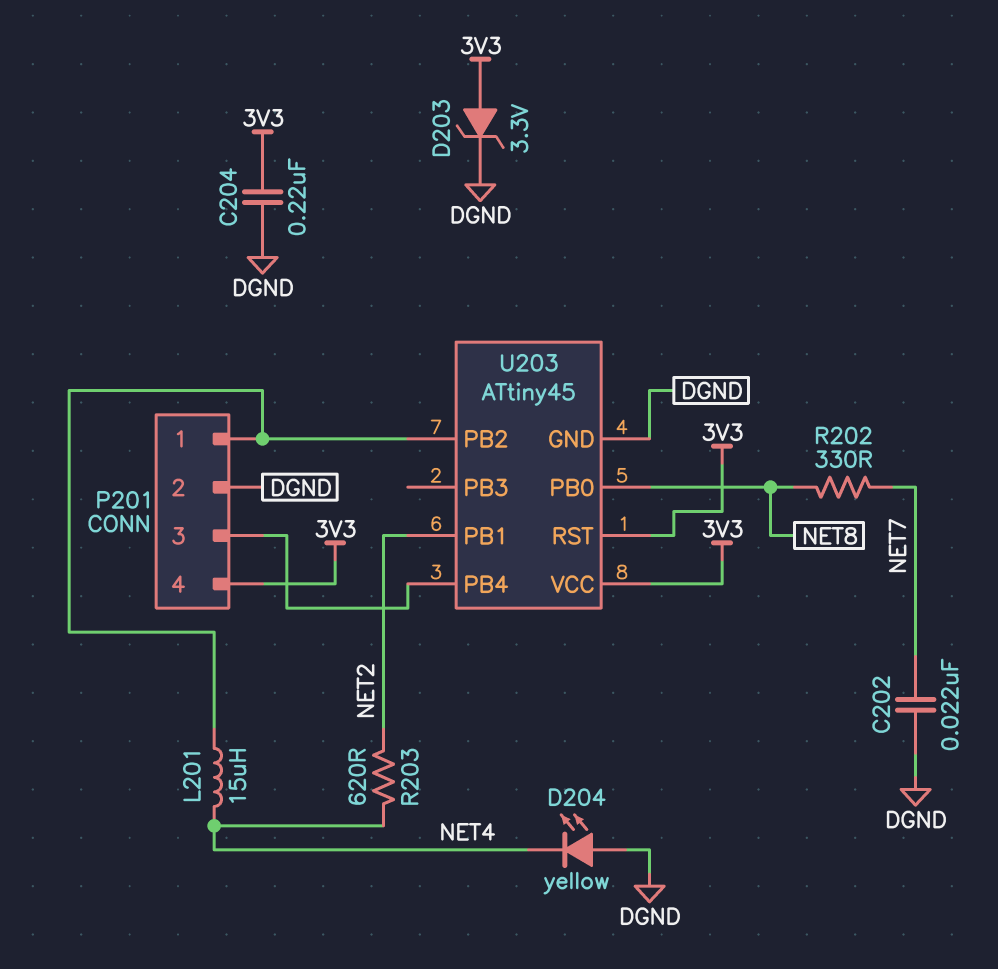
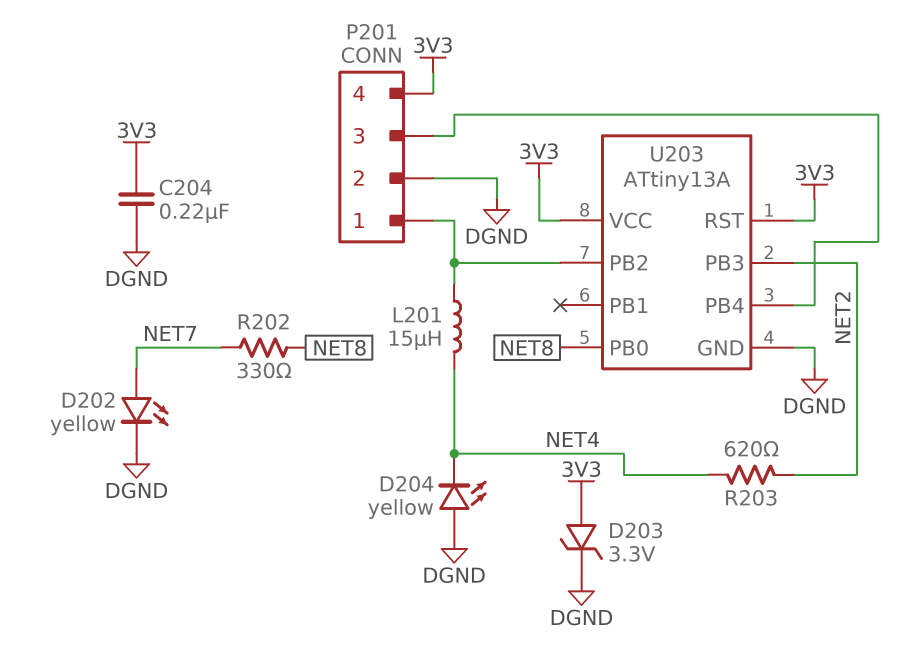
C202: 22nF (DGND, NET7) -> none
D202: none -> LED yellow (A NET7, K DGND)
U203: ATtiny45 -> ATtiny13A
U203 pin PB1: NET2 -> none
U203 pin PB3: none -> NET2

